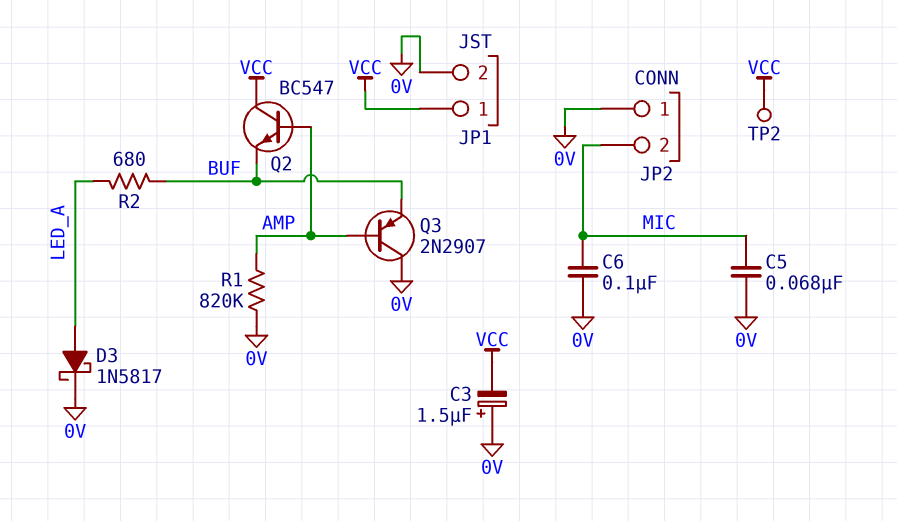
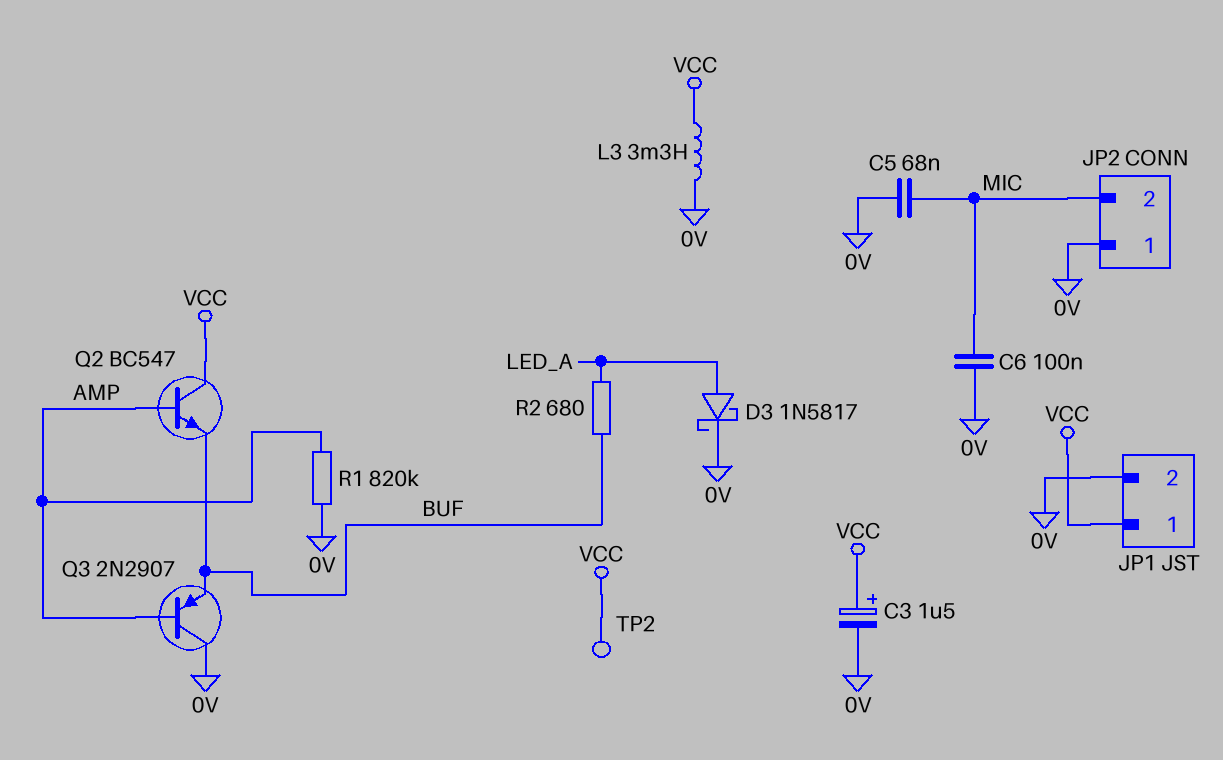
C3: 1.5uF (plus 0V, minus VCC) -> 1.5uF (plus VCC, minus 0V)
L3: none -> 3.3mH (0V, VCC)

